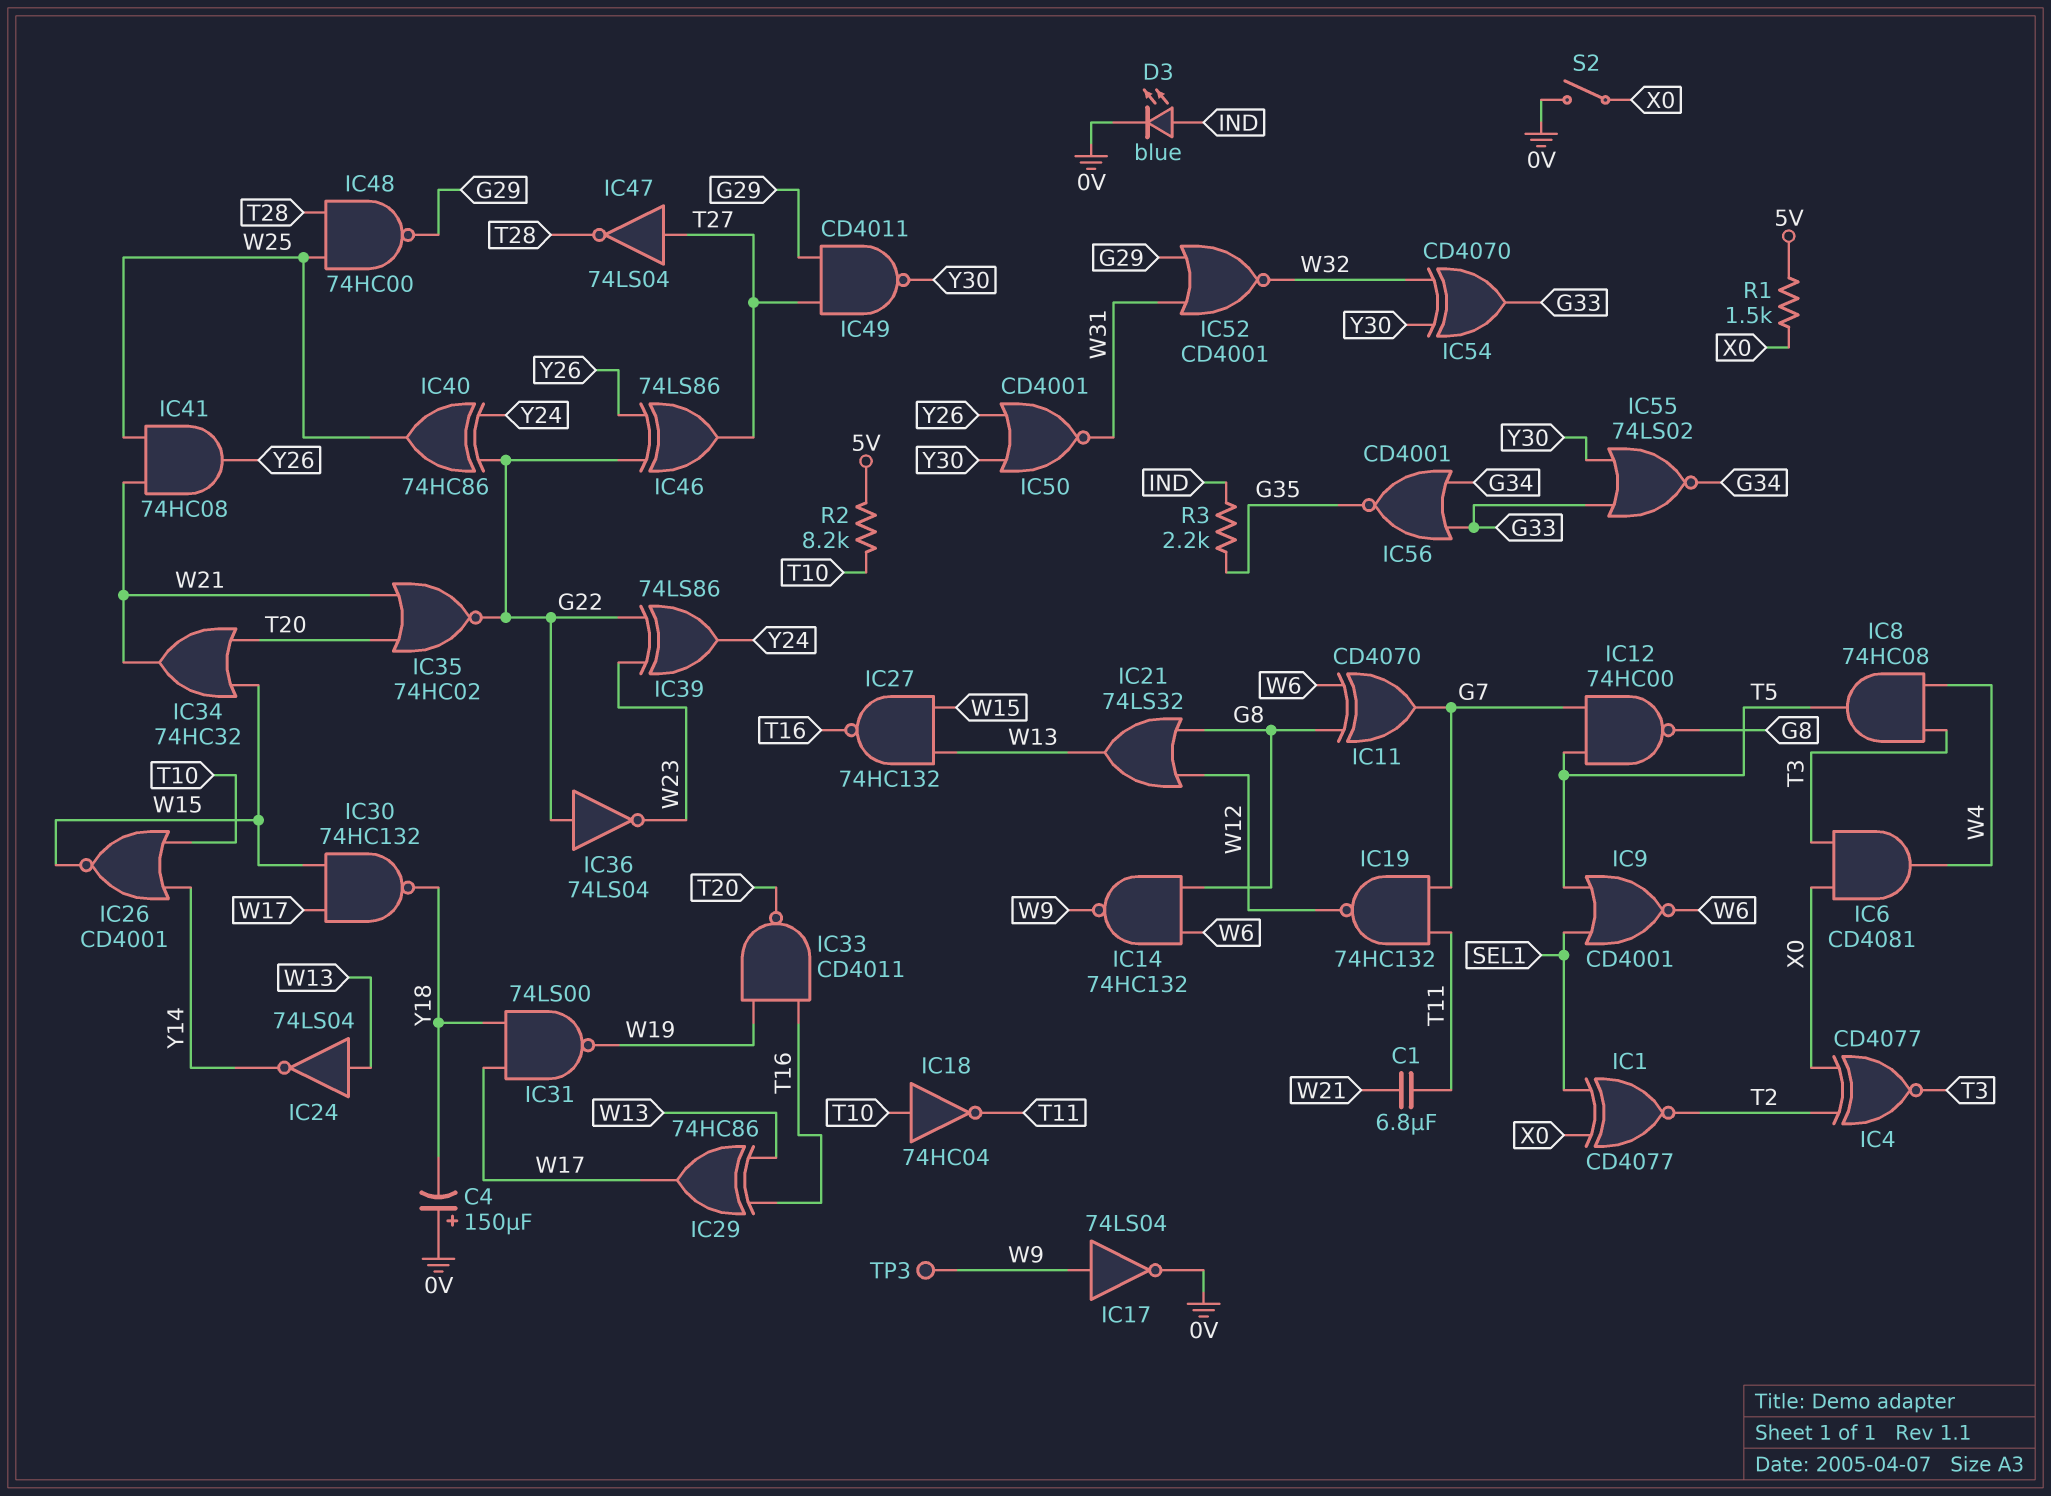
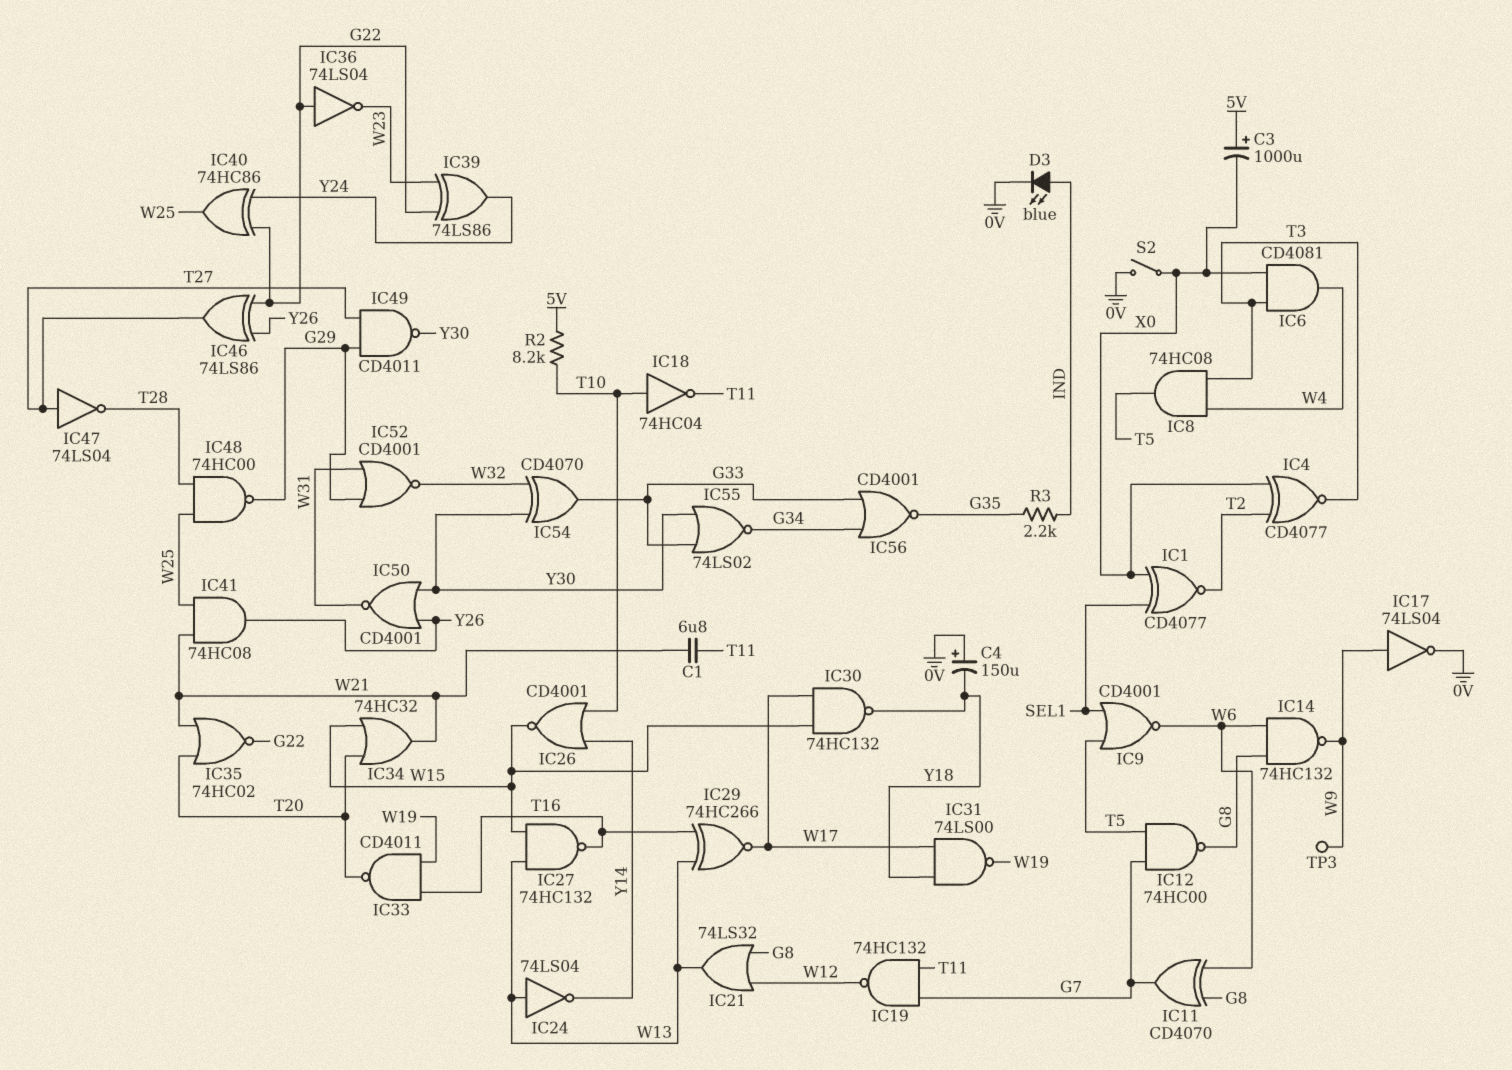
C3: none -> 1000uF (plus 5V, minus X0)
IC29: XOR 74HC86 (in T16, in W13, out W17) -> XNOR 74HC266 (in T16, in W13, out W17)
R1: 1.5k (5V, X0) -> none

